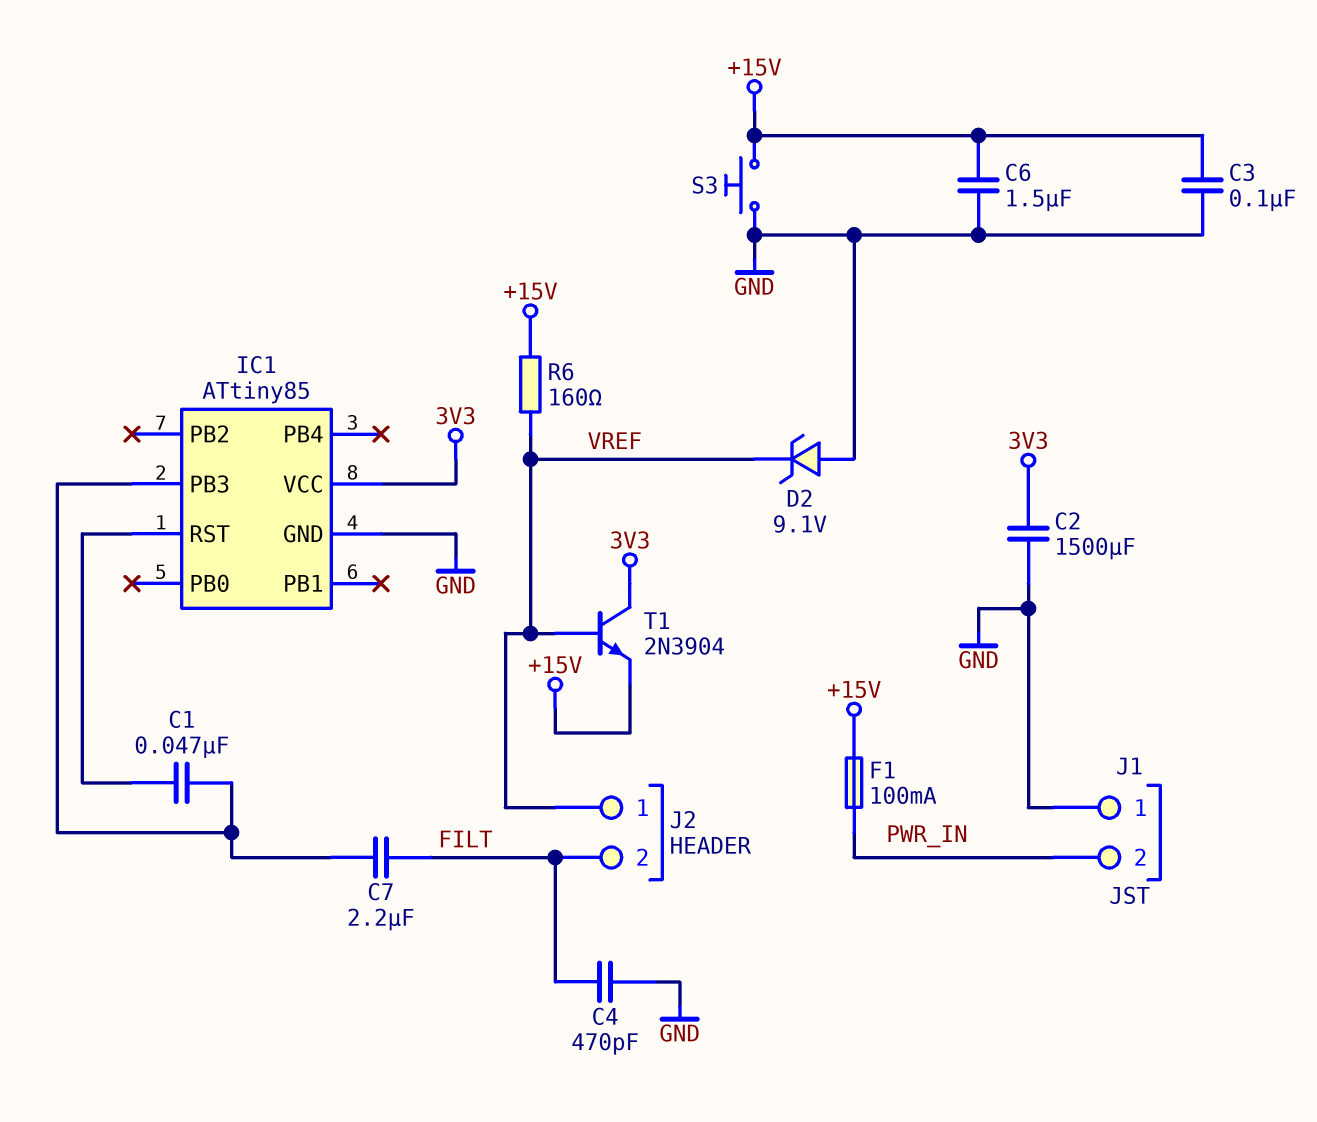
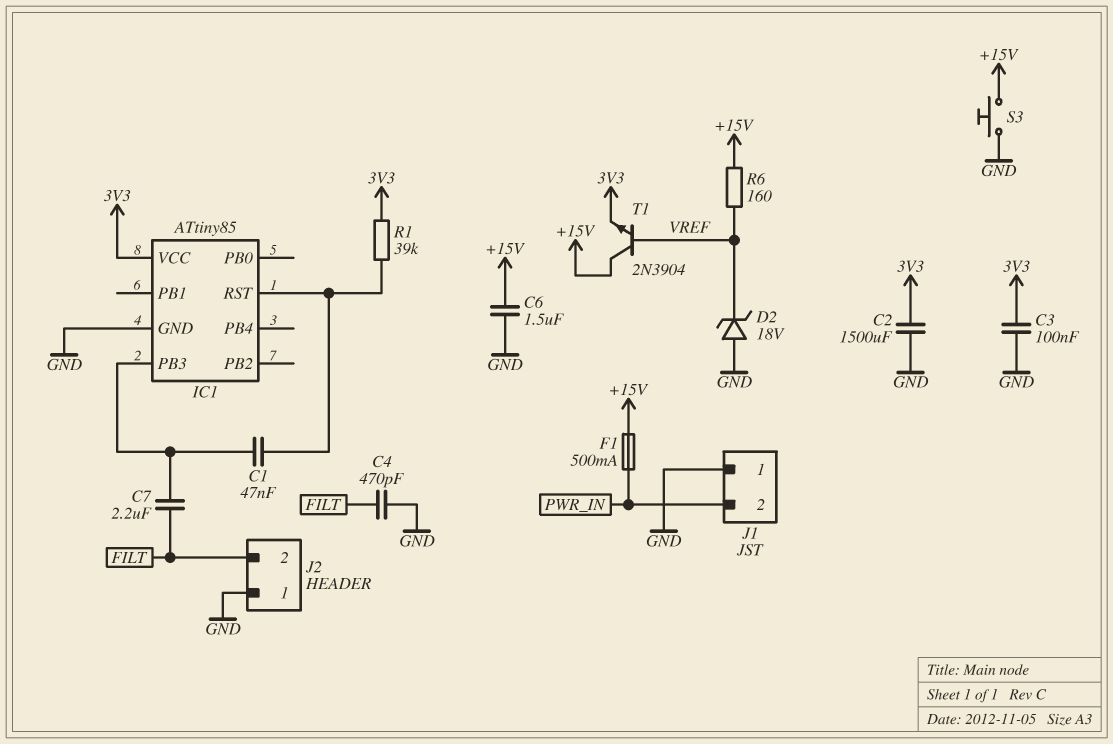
C3: 100nF (+15V, GND) -> 100nF (3V3, GND)
D2: zener 9.1V (A GND, K VREF) -> zener 18V (A GND, K VREF)
F1: 100mA (+15V, PWR_IN) -> 500mA (+15V, PWR_IN)
J2 pin 1: VREF -> GND
R1: none -> 39k (3V3, IC1/RST)
T1: NPN 2N3904 (B VREF, C 3V3, E +15V) -> NPN 2N3904 (B VREF, C +15V, E 3V3)

